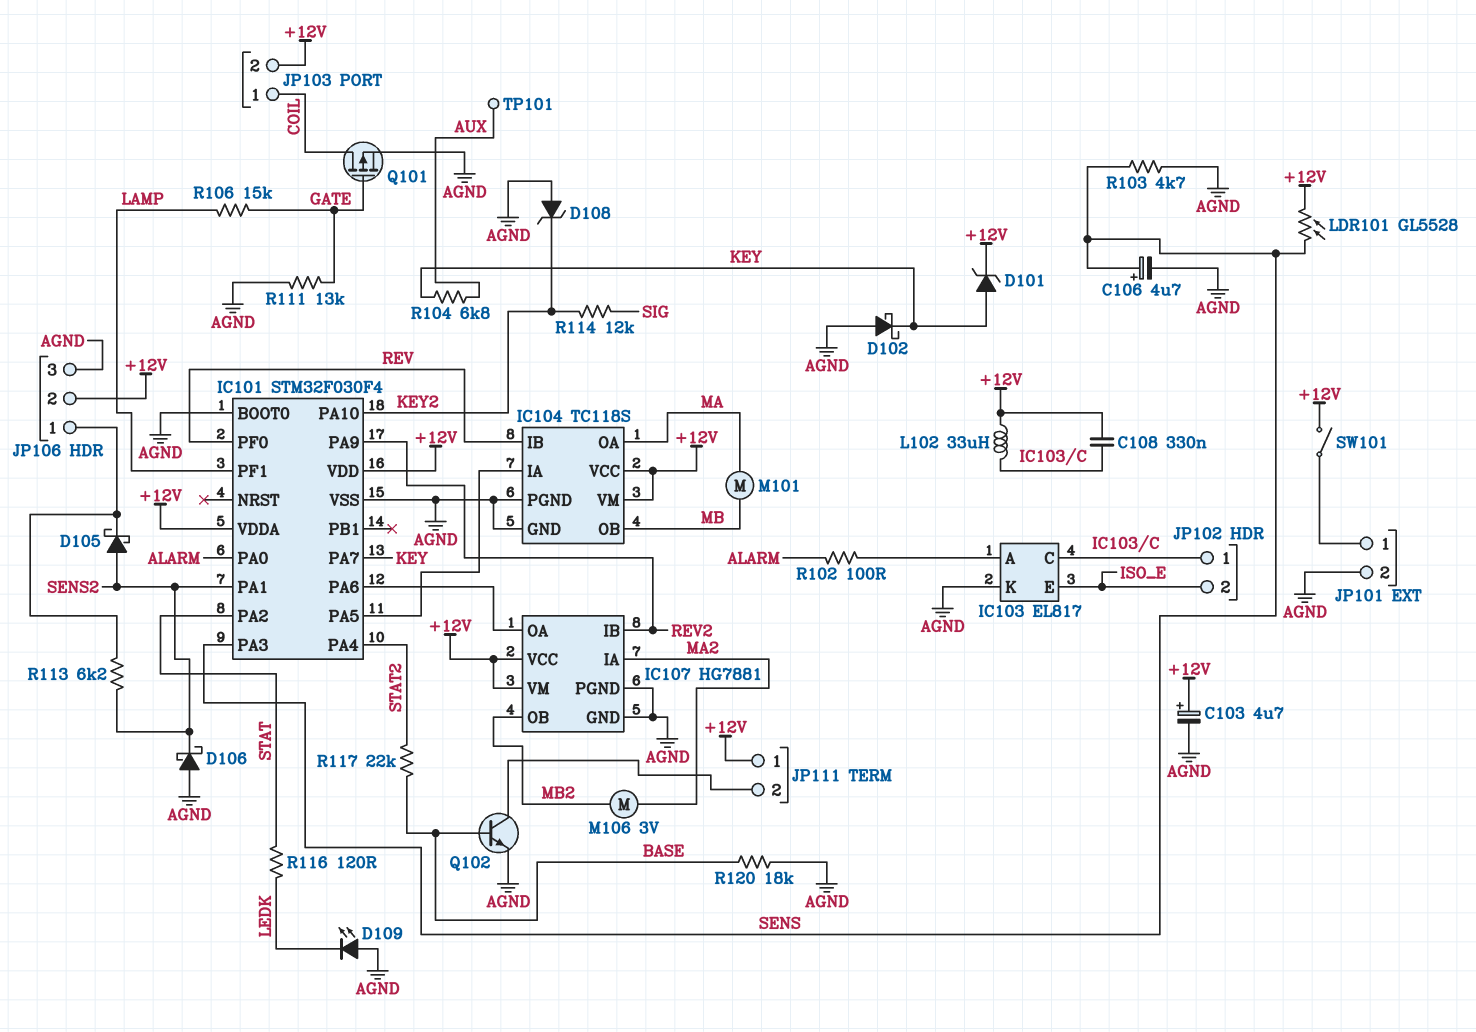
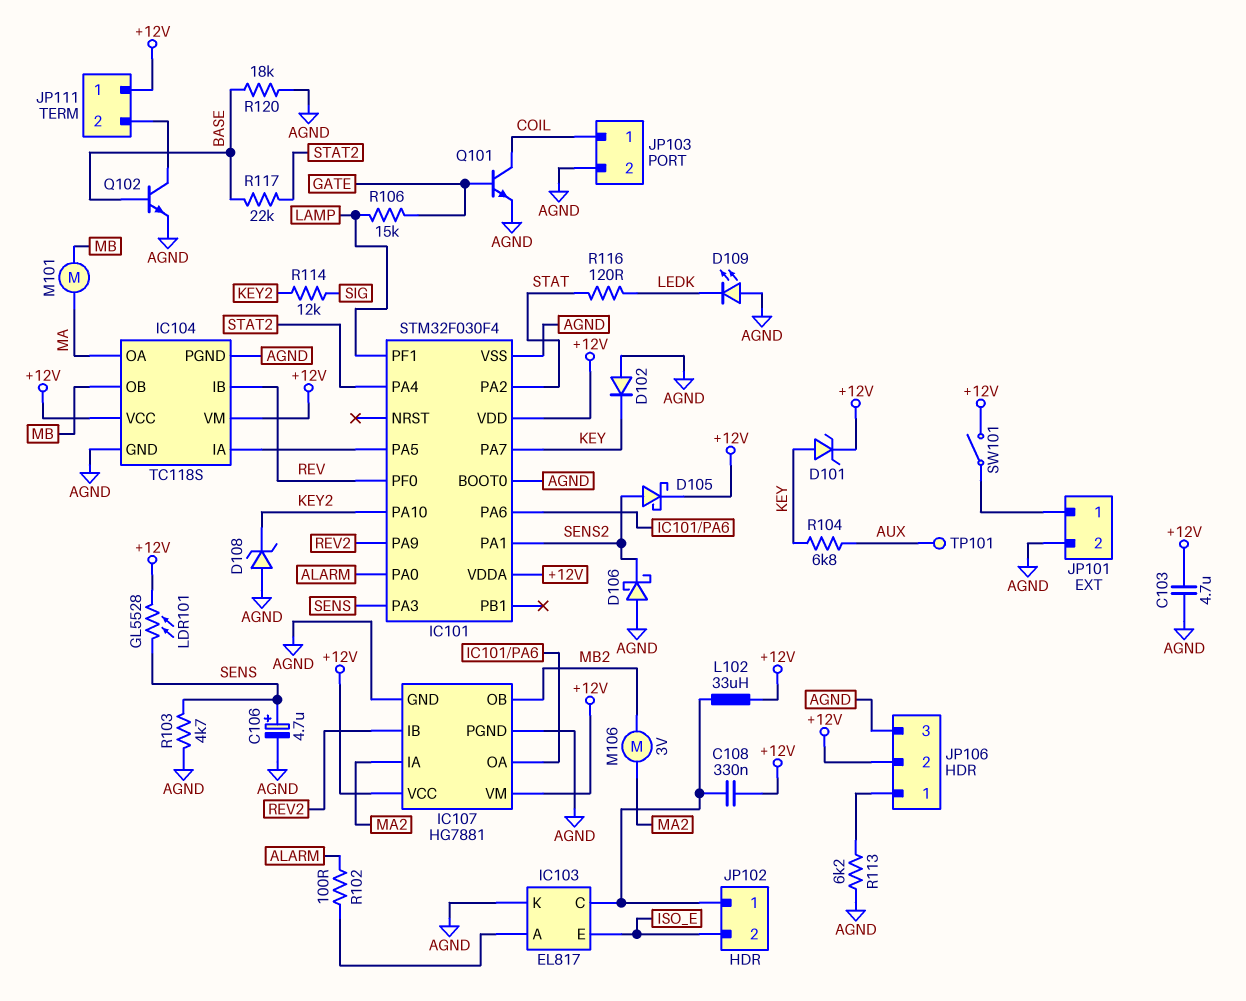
C103: 4.7uF (plus +12V, minus AGND) -> 4.7uF (+12V, AGND)
D102: schottky (A AGND, K KEY) -> diode (A AGND, K KEY)
D105: schottky (A SENS2, K JP106/1) -> schottky (A SENS2, K +12V)
JP103 pin 2: +12V -> AGND
Q101: PMOS (G GATE, D COIL, S AGND) -> NPN (B GATE, C COIL, E AGND)
R111: 13k (AGND, GATE) -> none
R113: 6.2k (JP106/1, SENS2) -> 6.2k (AGND, JP106/1)

